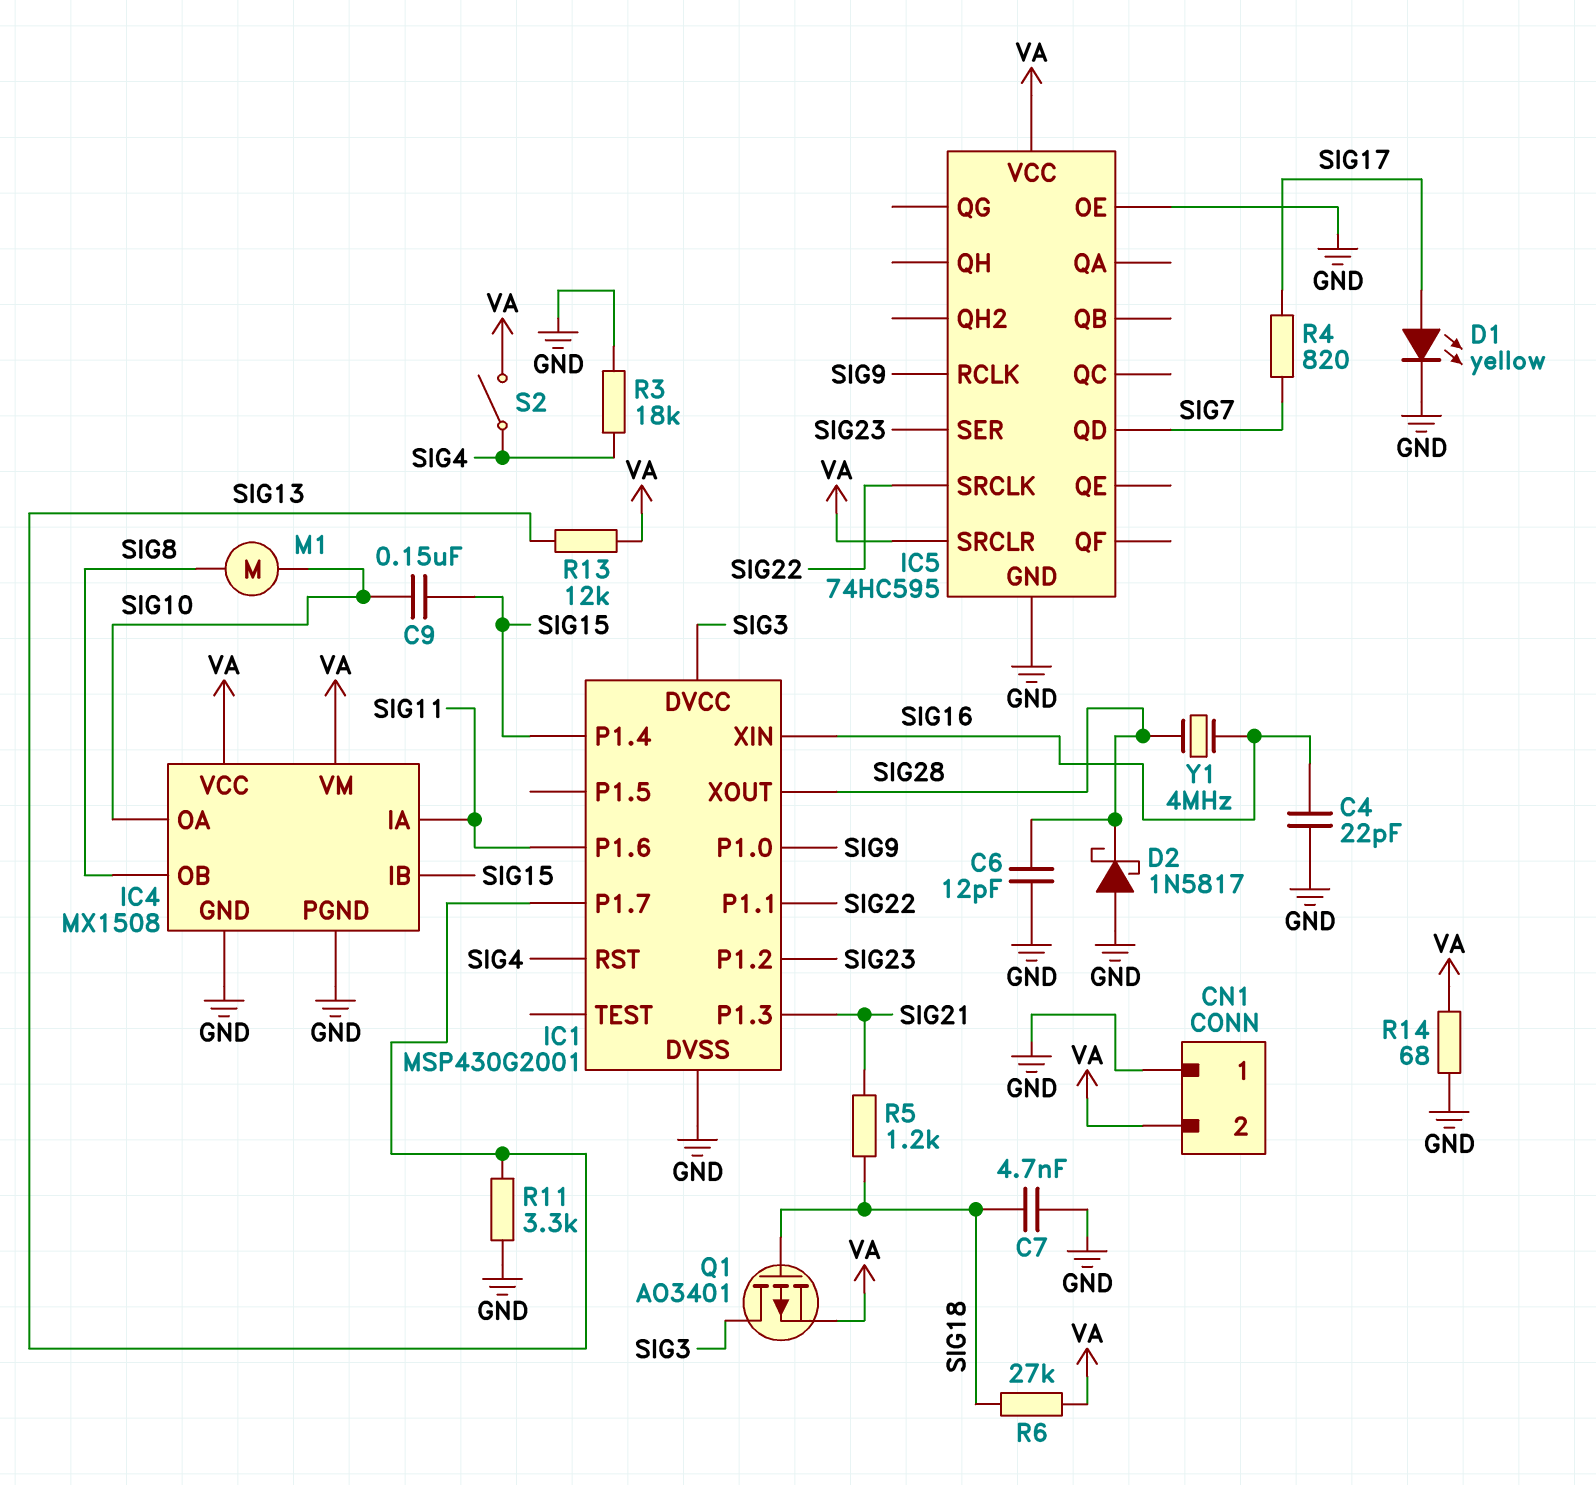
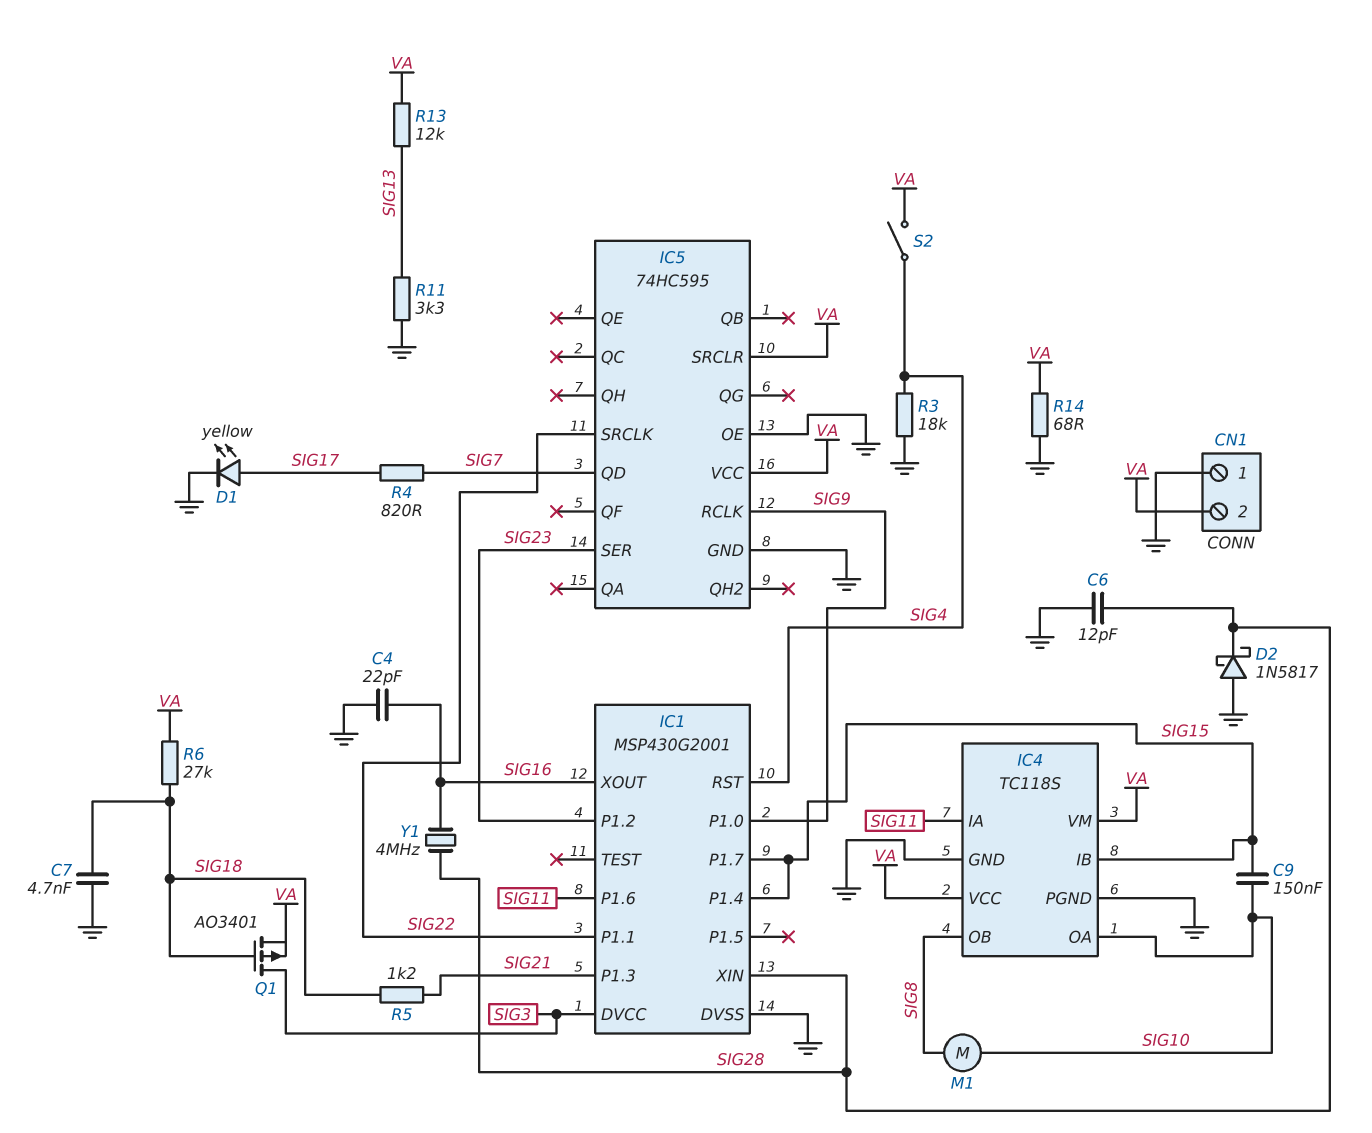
IC1 pin P1.7: SIG13 -> SIG15
IC1 pin XIN: SIG16 -> SIG28
IC1 pin XOUT: SIG28 -> SIG16
IC4: MX1508 -> TC118S

